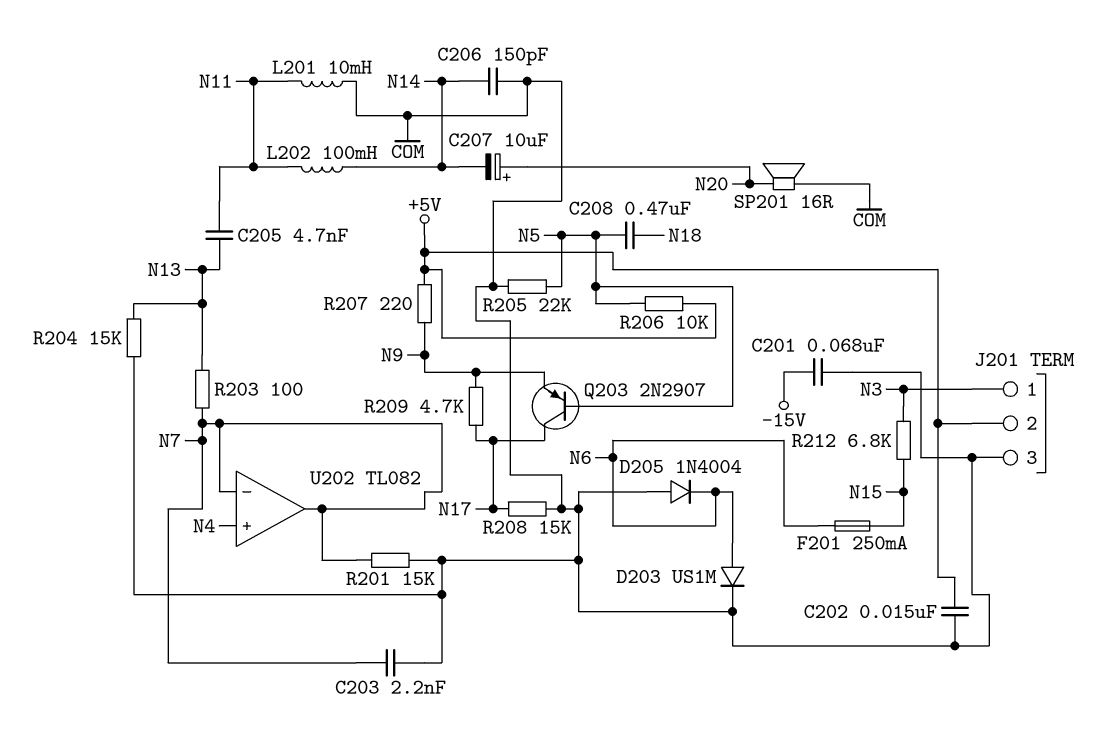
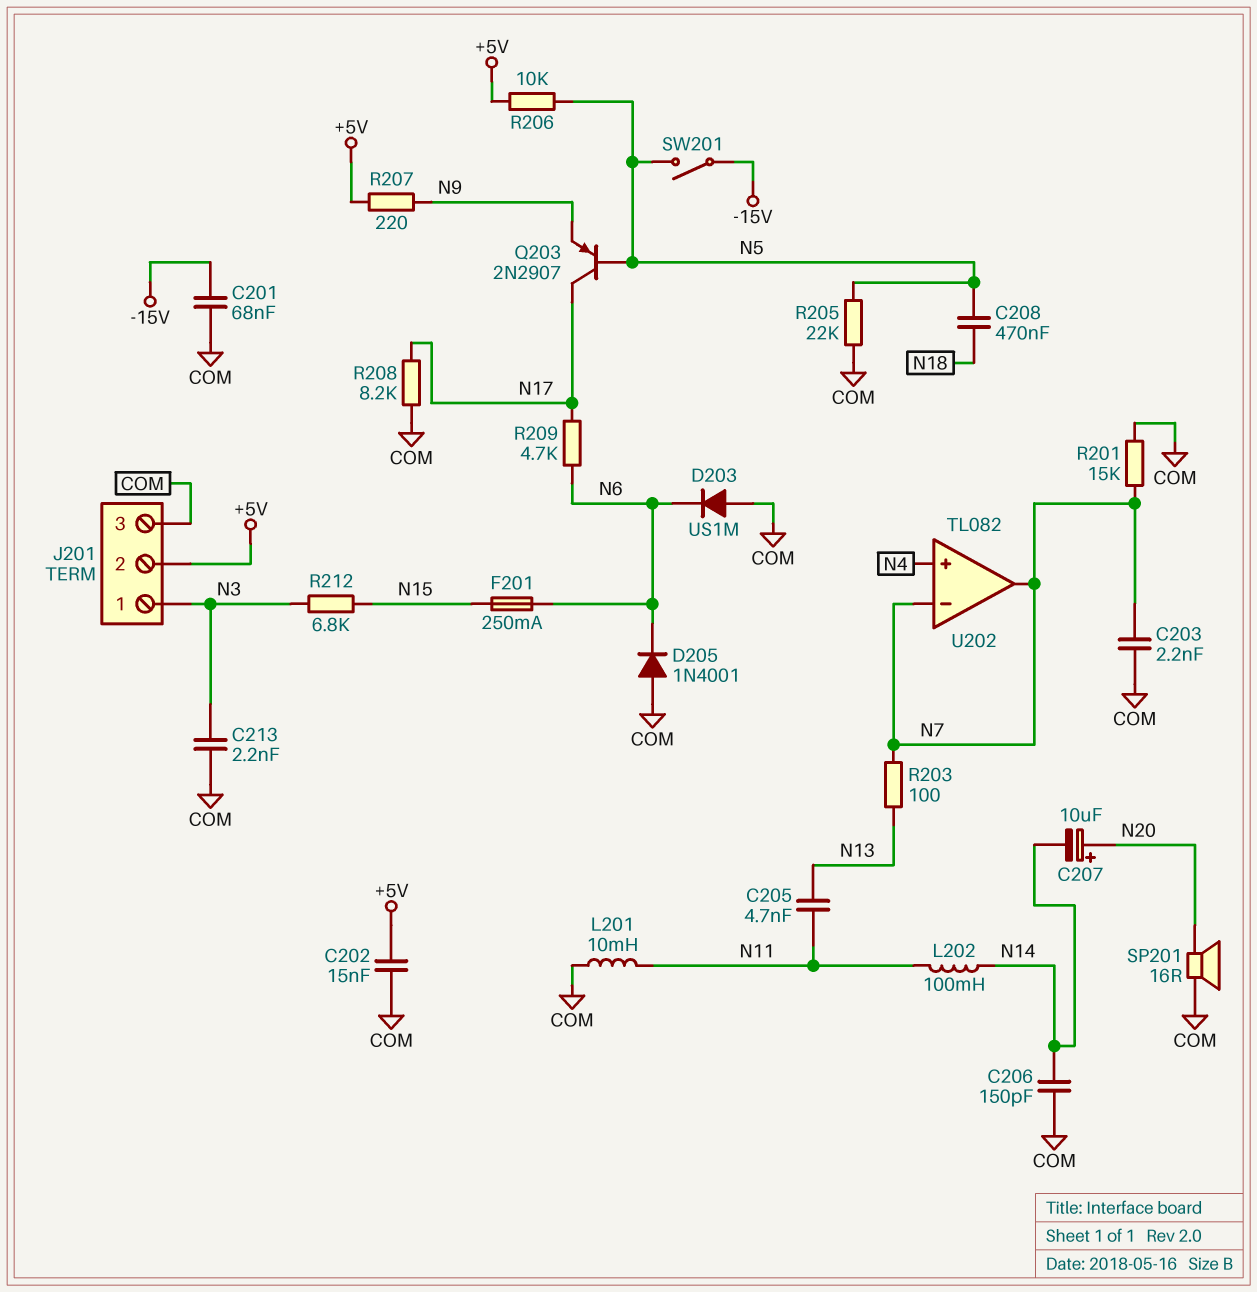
C213: none -> 2.2nF (COM, N3)
D203: diode US1M (A N6, K COM) -> diode US1M (A COM, K N6)
D205: diode 1N4004 (A COM, K N6) -> diode 1N4001 (A COM, K N6)
R204: 15k (COM, N13) -> none
R208: 15k (COM, N17) -> 8.2k (COM, N17)
R209: 4.7k (N9, N17) -> 4.7k (N6, N17)
SW201: none -> switch (-15V, N5)

